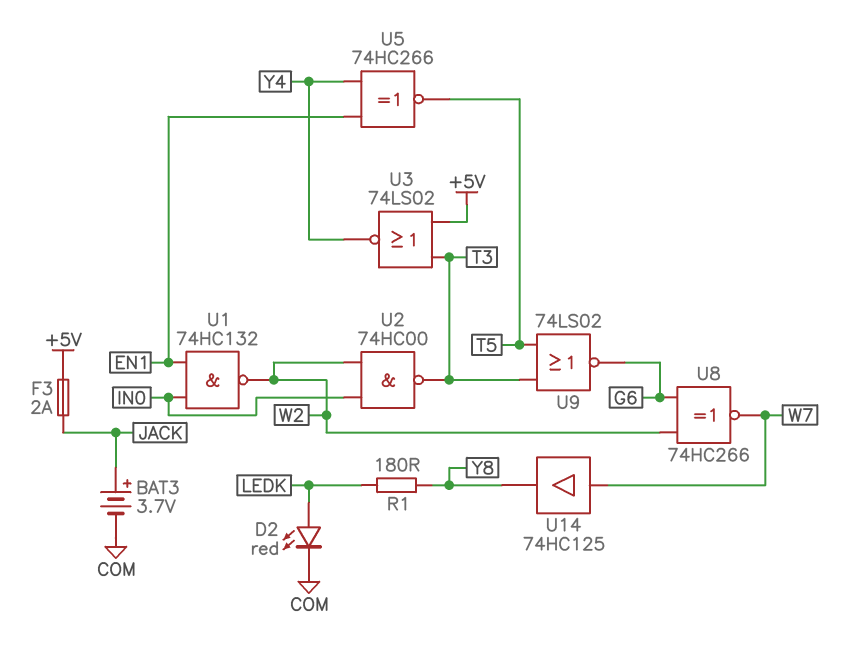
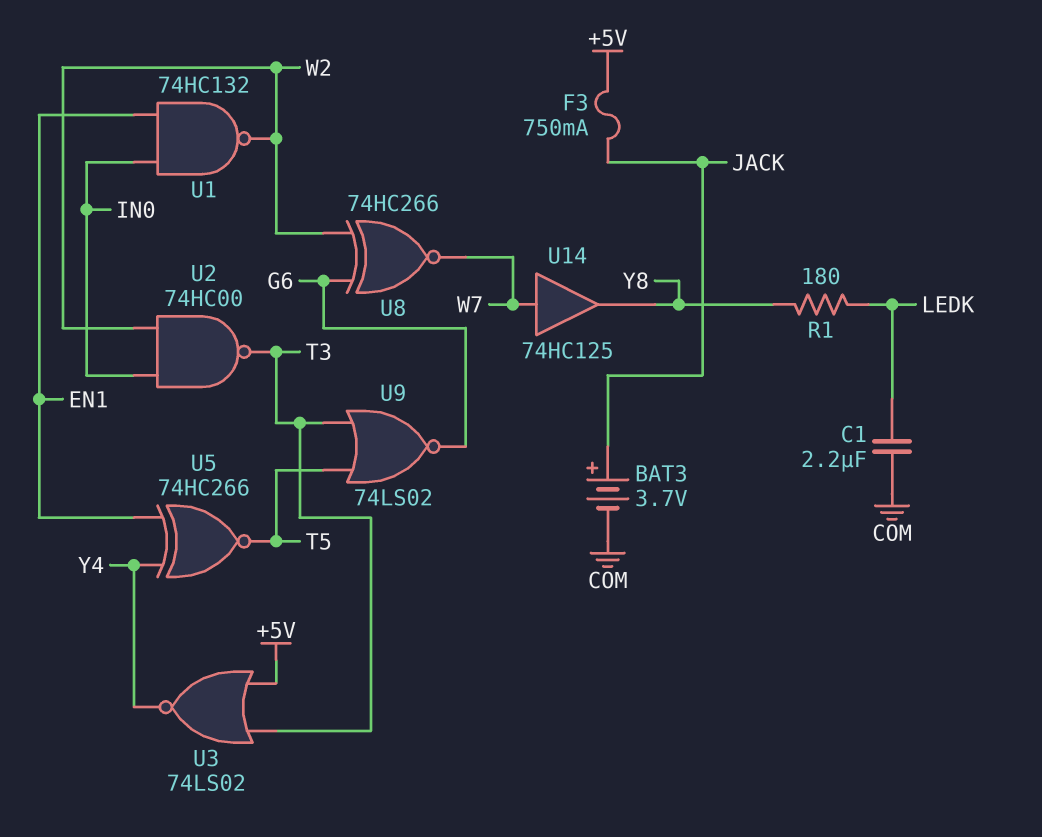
C1: none -> 2.2uF (COM, LEDK)
D2: LED red (A LEDK, K COM) -> none
F3: 2A (+5V, JACK) -> 750mA (+5V, JACK)

